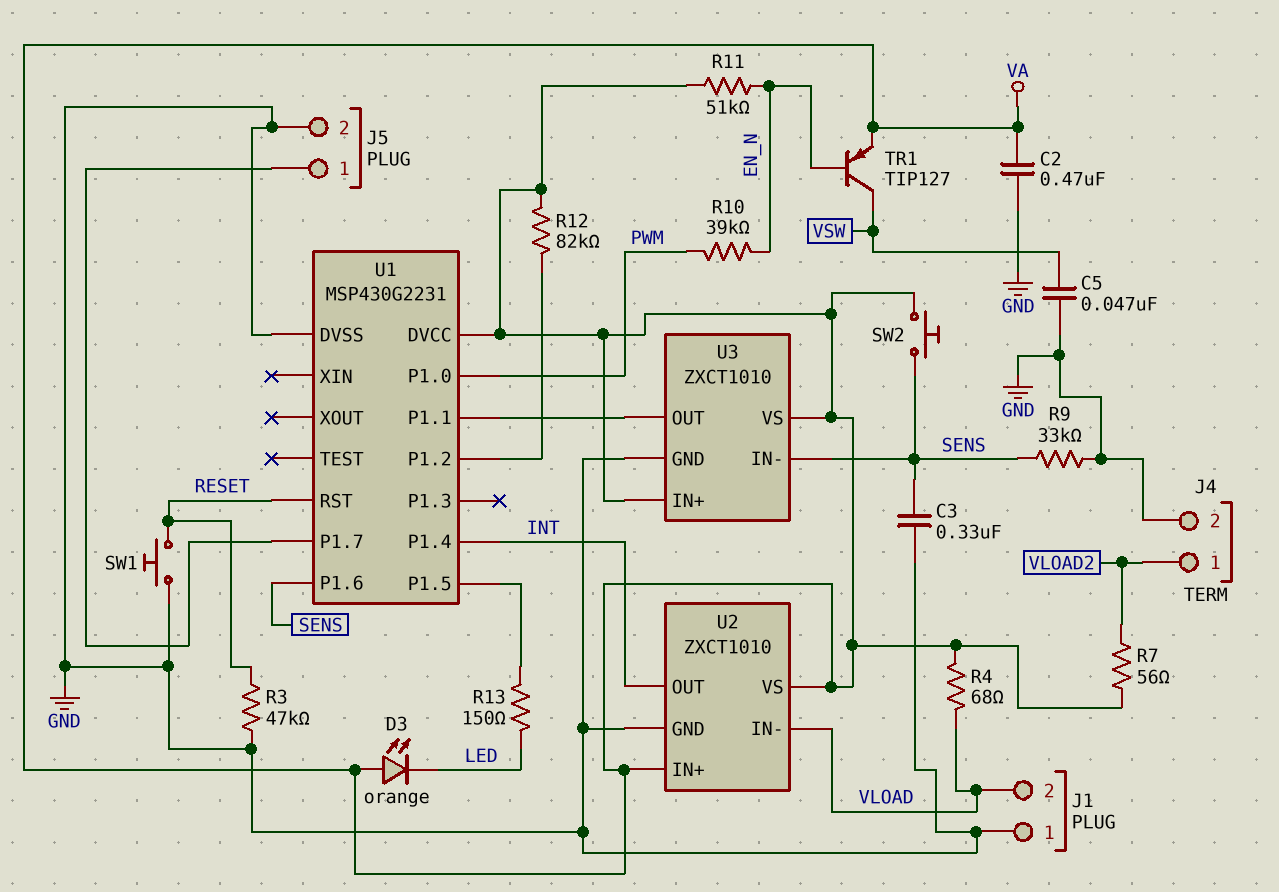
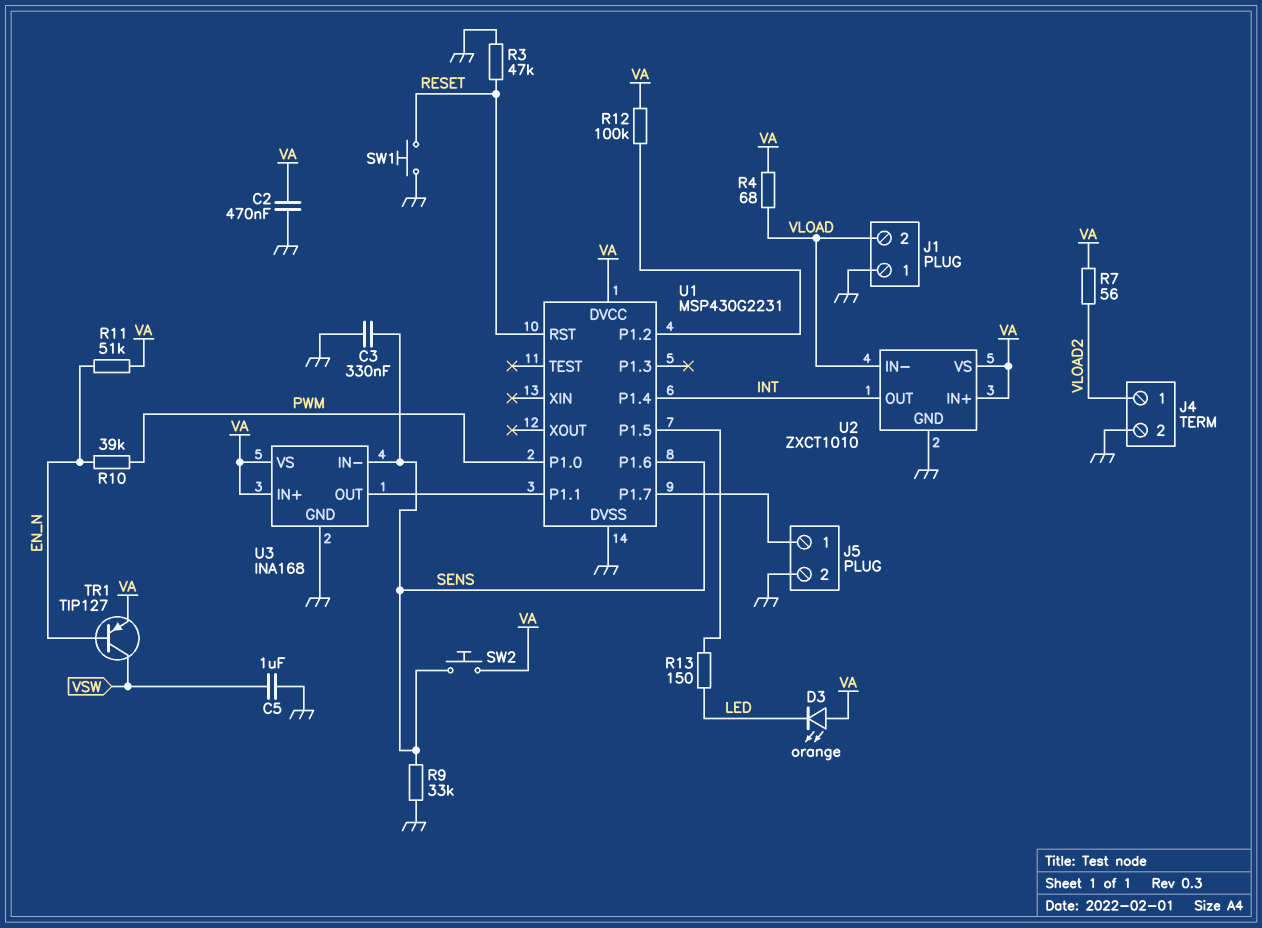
C5: 47nF (GND, VSW) -> 1uF (GND, VSW)
R12: 82k (U1/P1.2, VA) -> 100k (U1/P1.2, VA)
U3: ZXCT1010 -> INA168

